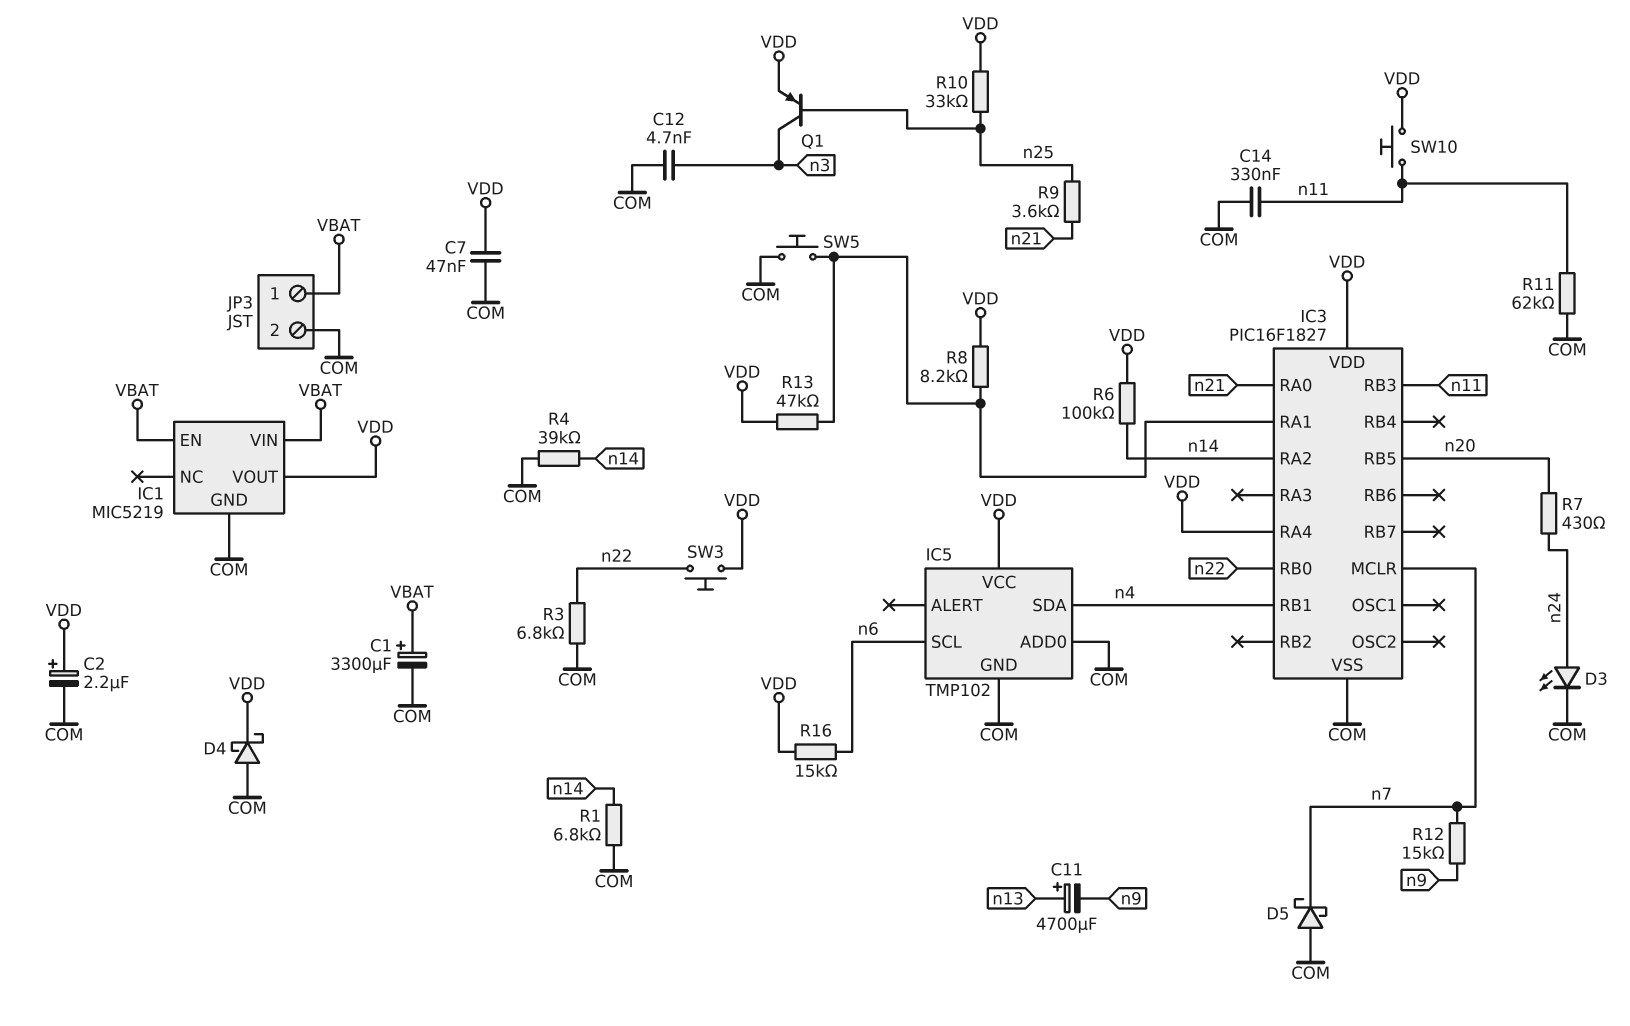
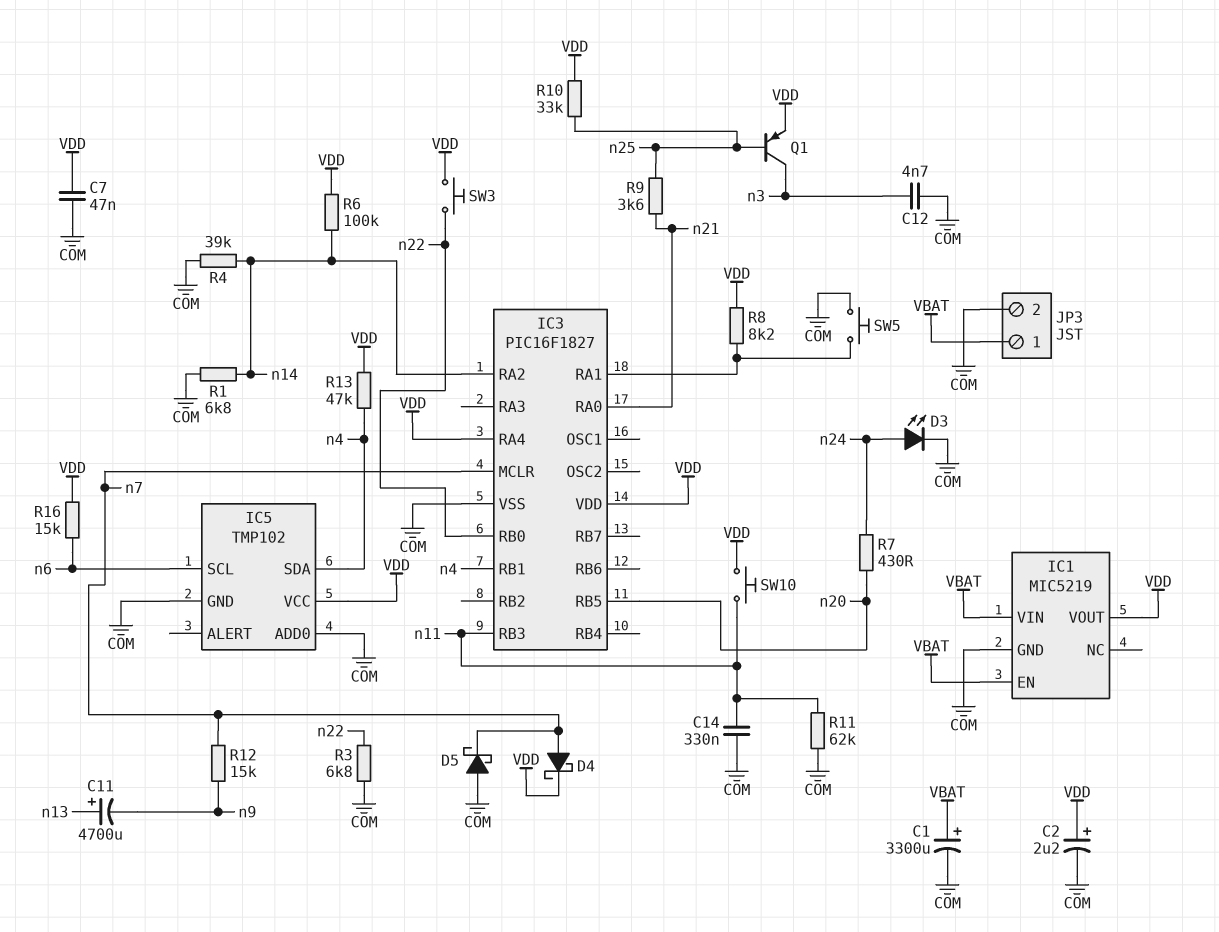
D4: schottky (A COM, K VDD) -> schottky (A n7, K VDD)
R13: 47k (IC3/RA1, VDD) -> 47k (VDD, n4)

